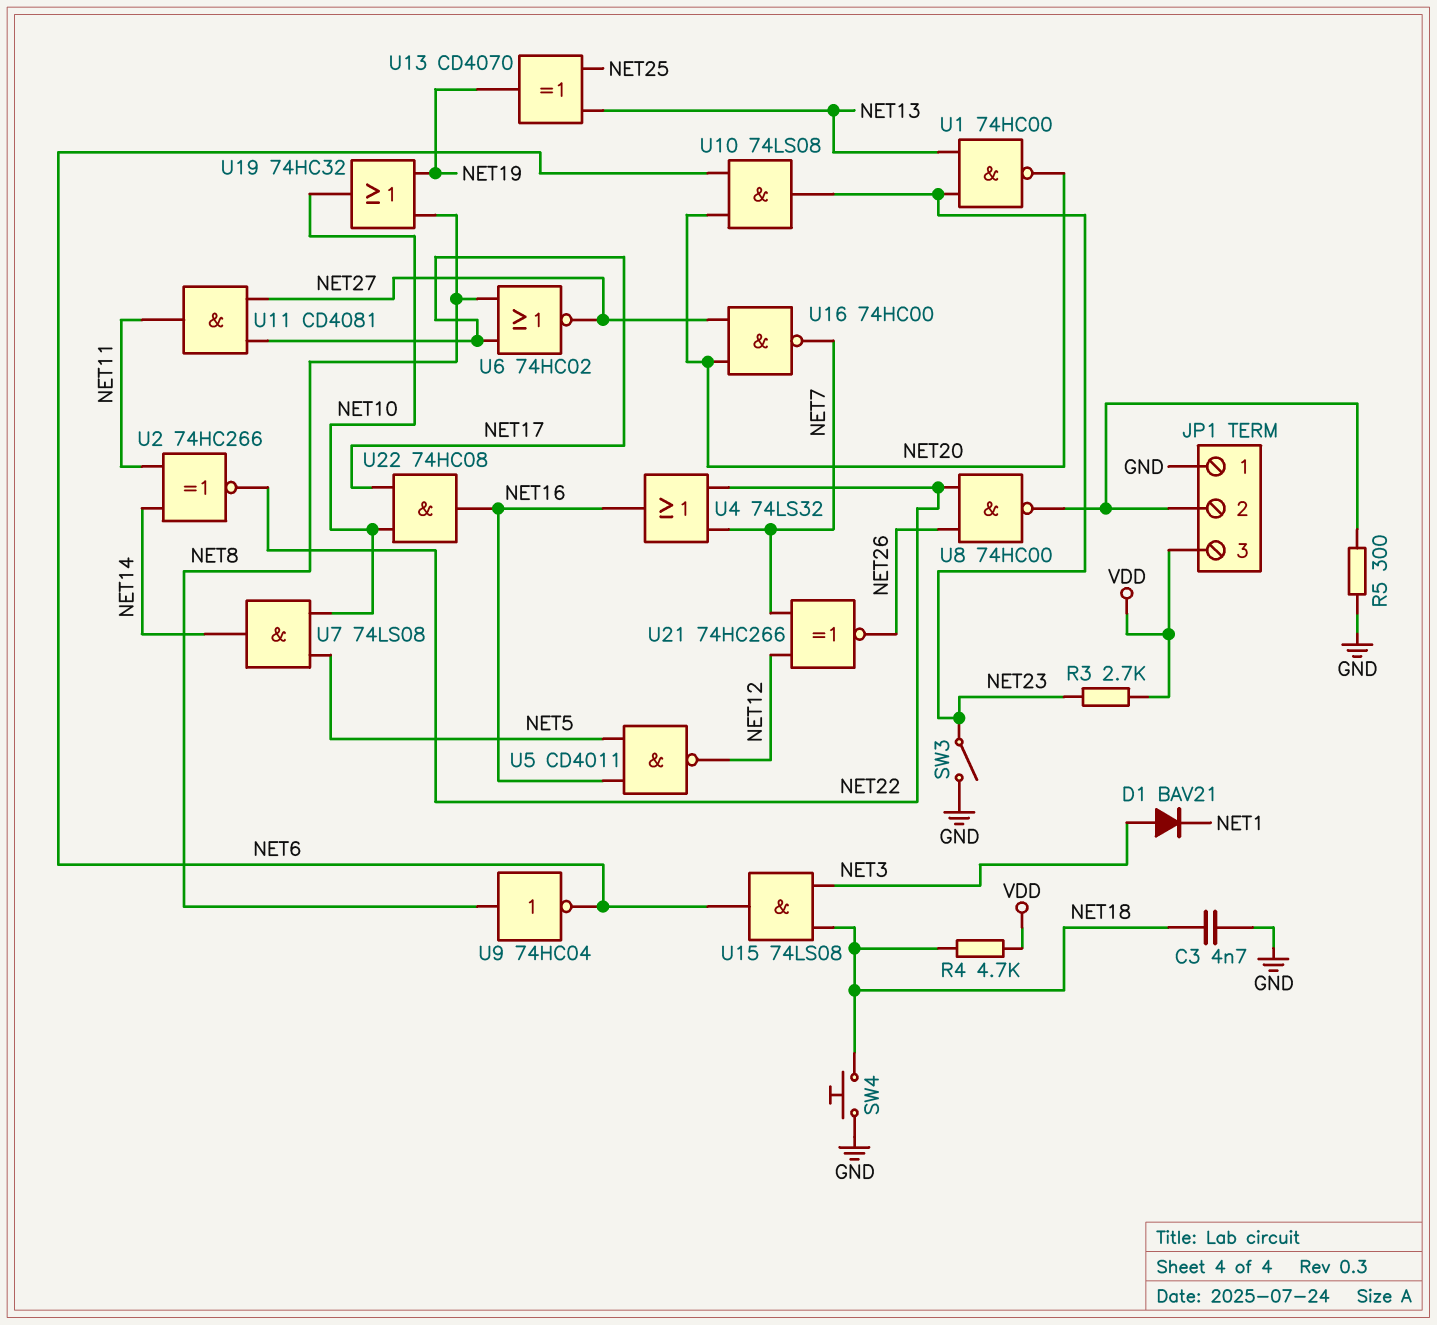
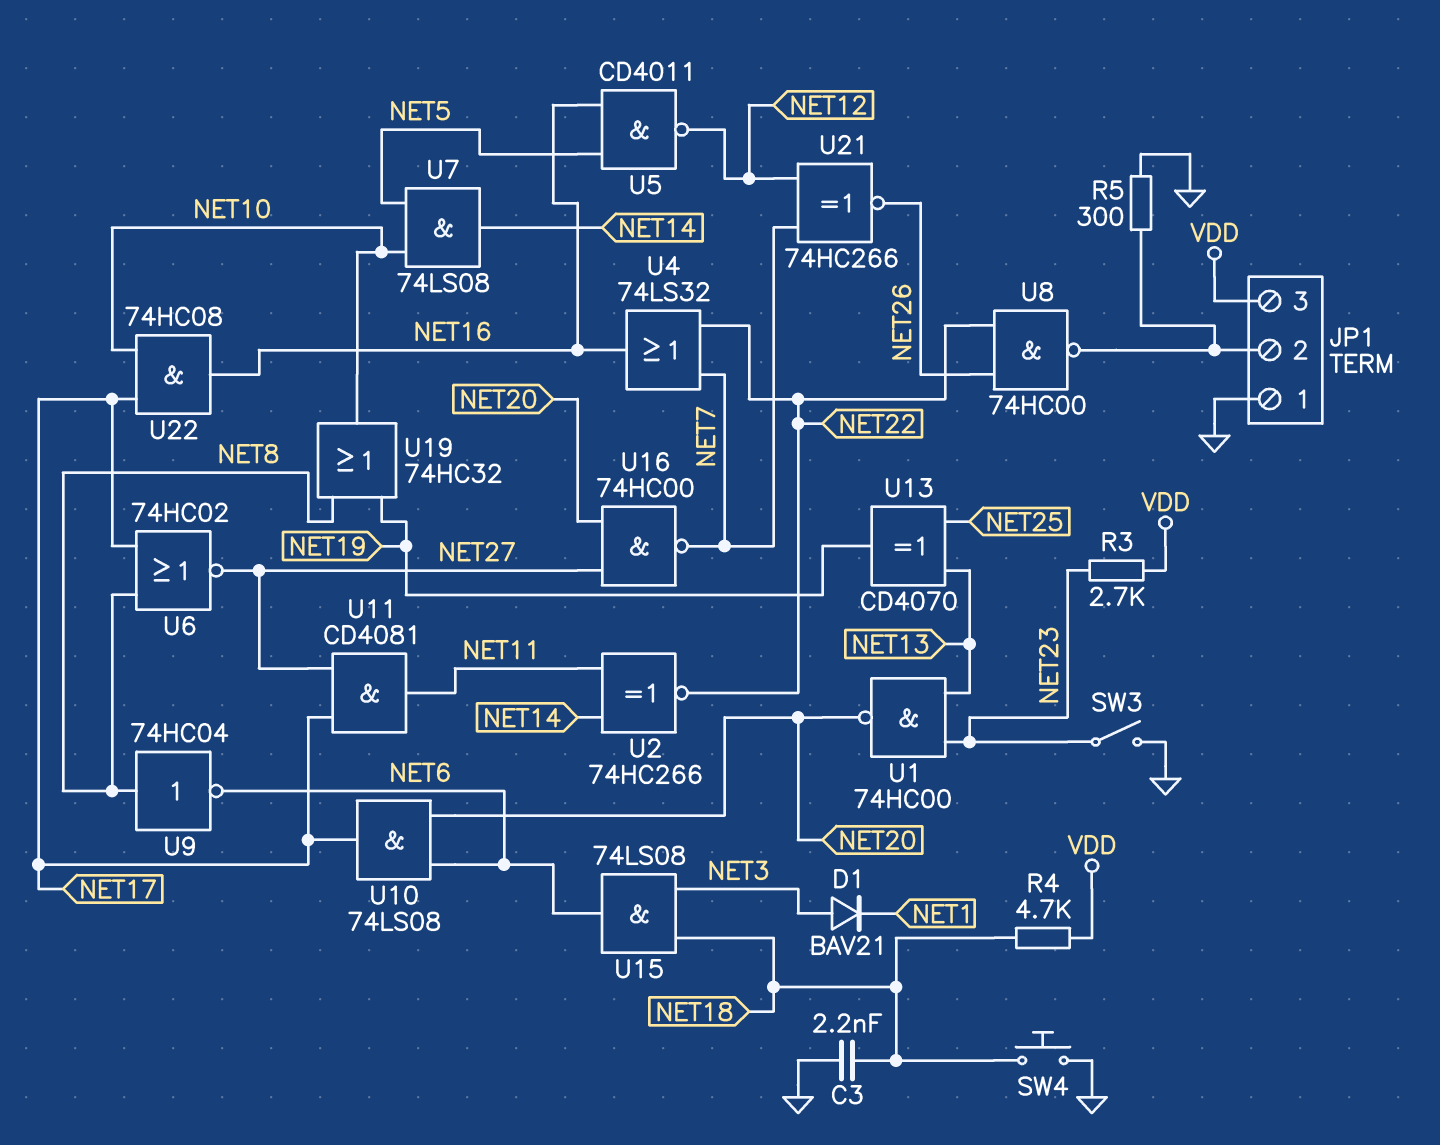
C3: 4.7nF (GND, NET18) -> 2.2nF (GND, NET18)
U10: AND 74LS08 (in NET6, in NET20, out NET23) -> AND 74LS08 (in NET6, in NET20, out NET17)

